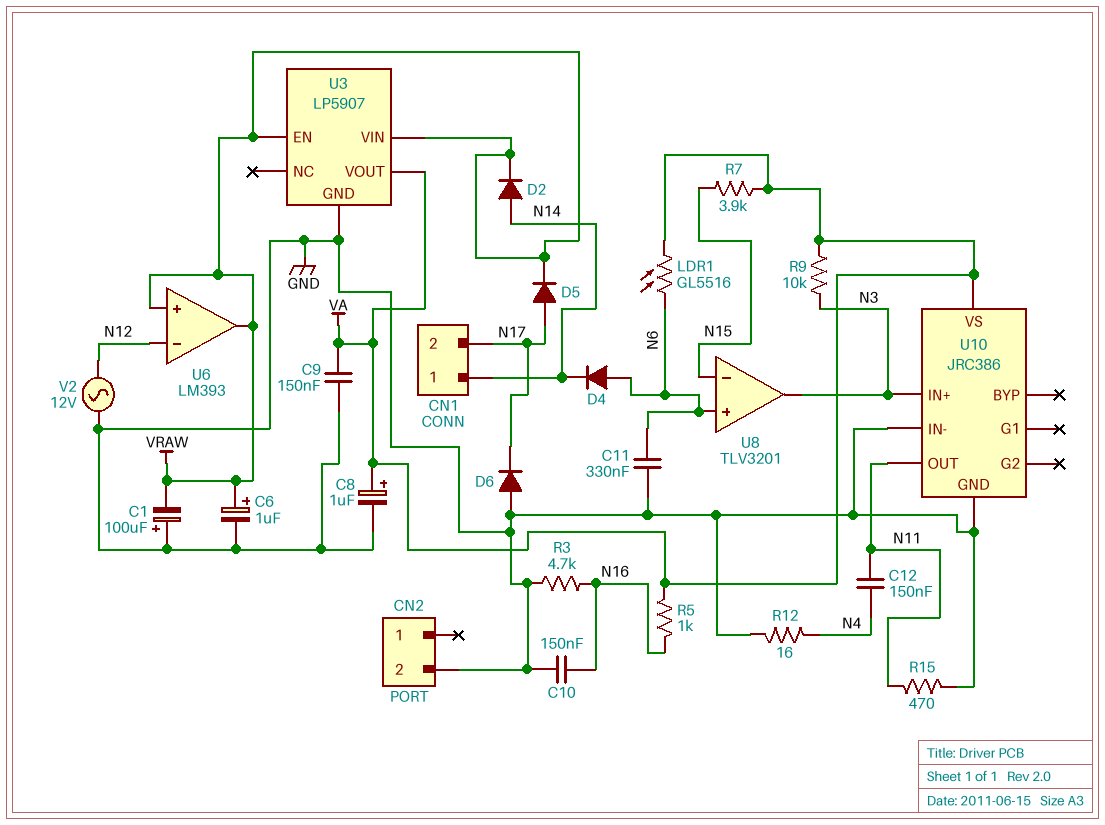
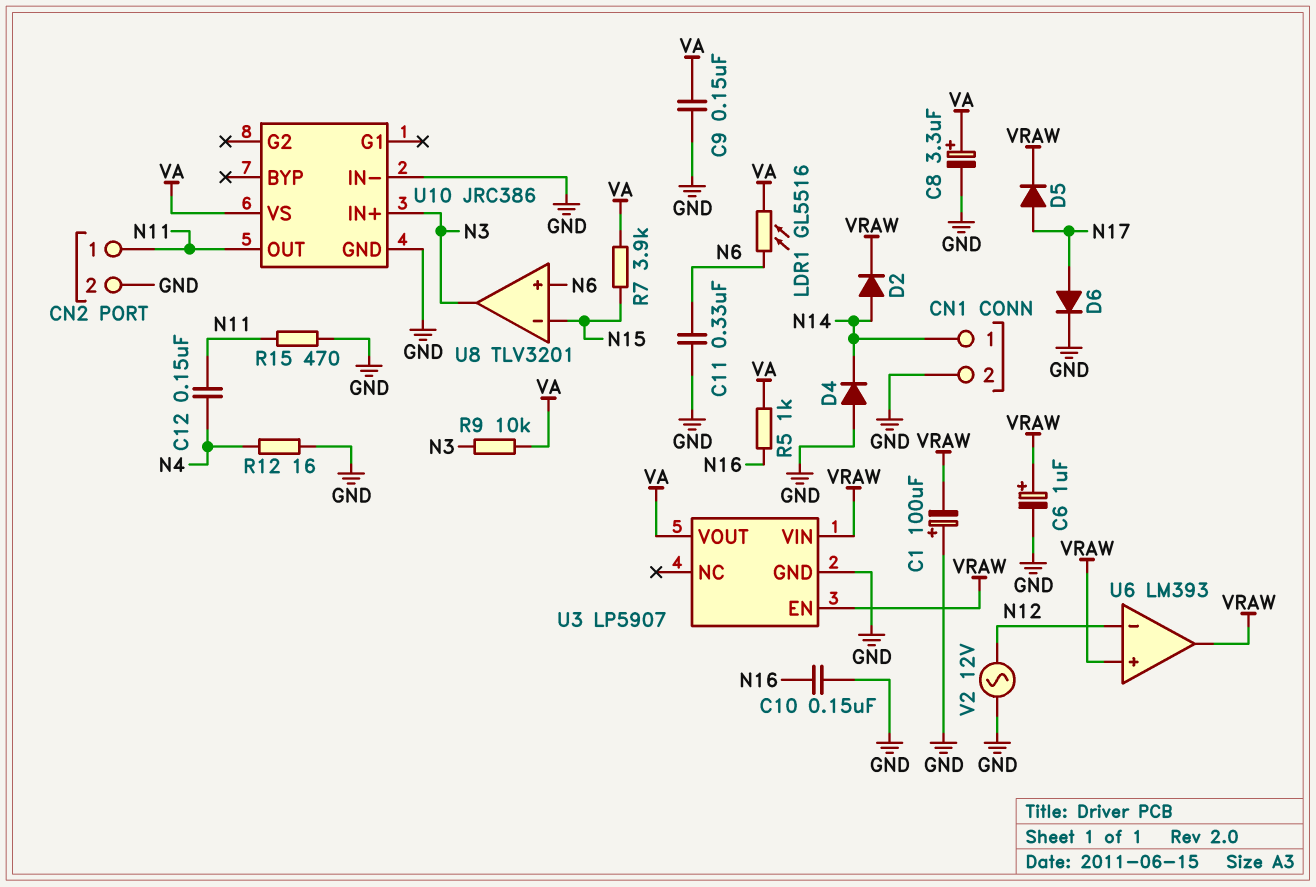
C8: 1uF (plus VA, minus GND) -> 3.3uF (plus VA, minus GND)
CN1 pin 2: N17 -> GND
CN2 pin 1: none -> N11
D4: diode (A N6, K N14) -> diode (A GND, K N14)
D6: diode (A GND, K N17) -> diode (A N17, K GND)
R3: 4.7k (GND, N16) -> none

